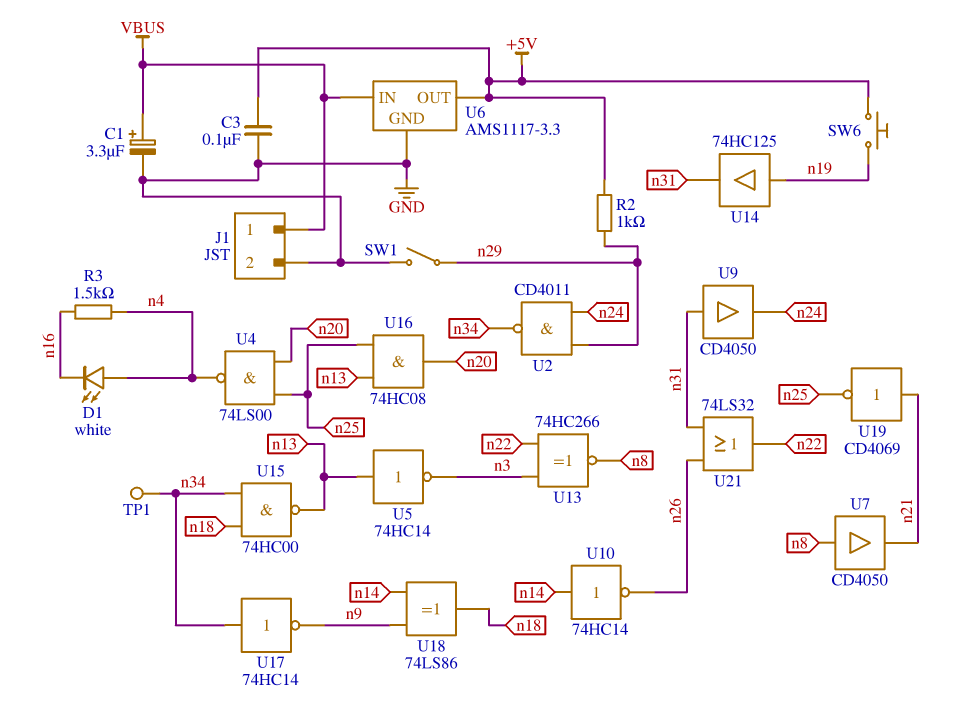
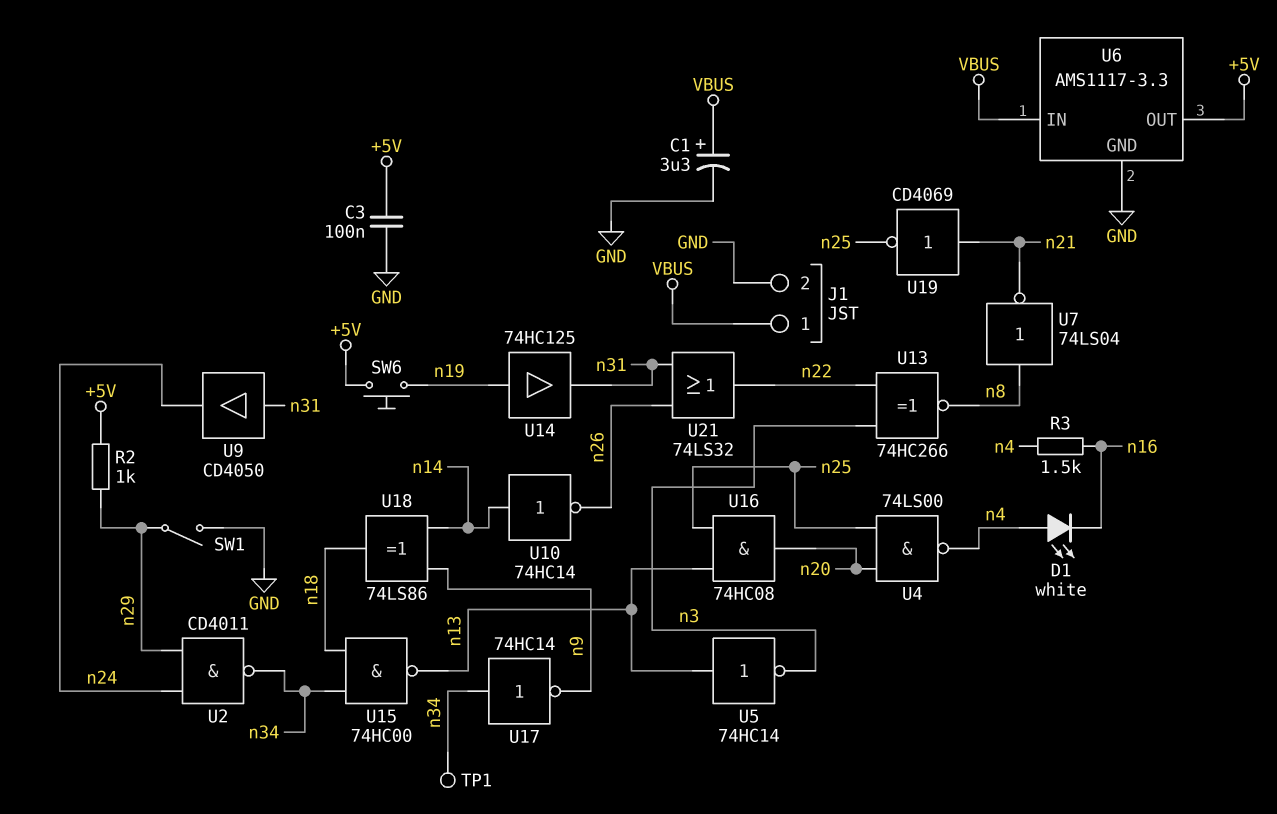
U7: buffer CD4050 (in n8, out n21) -> NOT 74LS04 (in n8, out n21)

